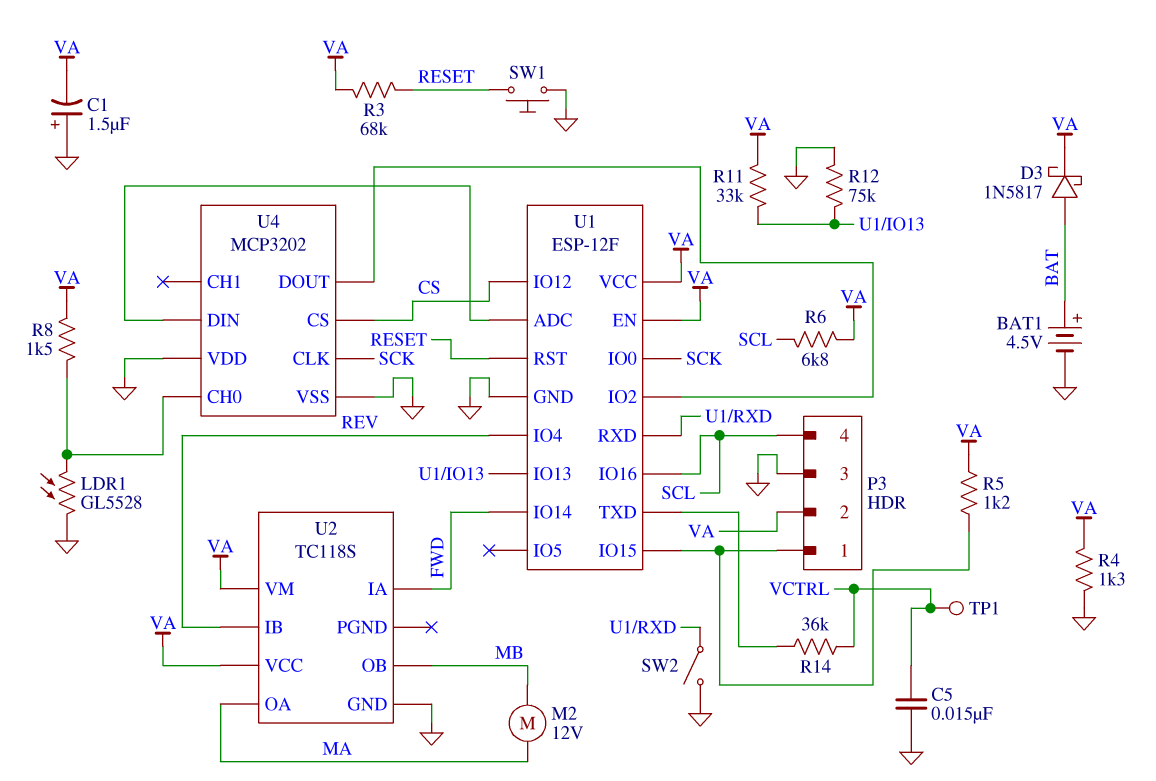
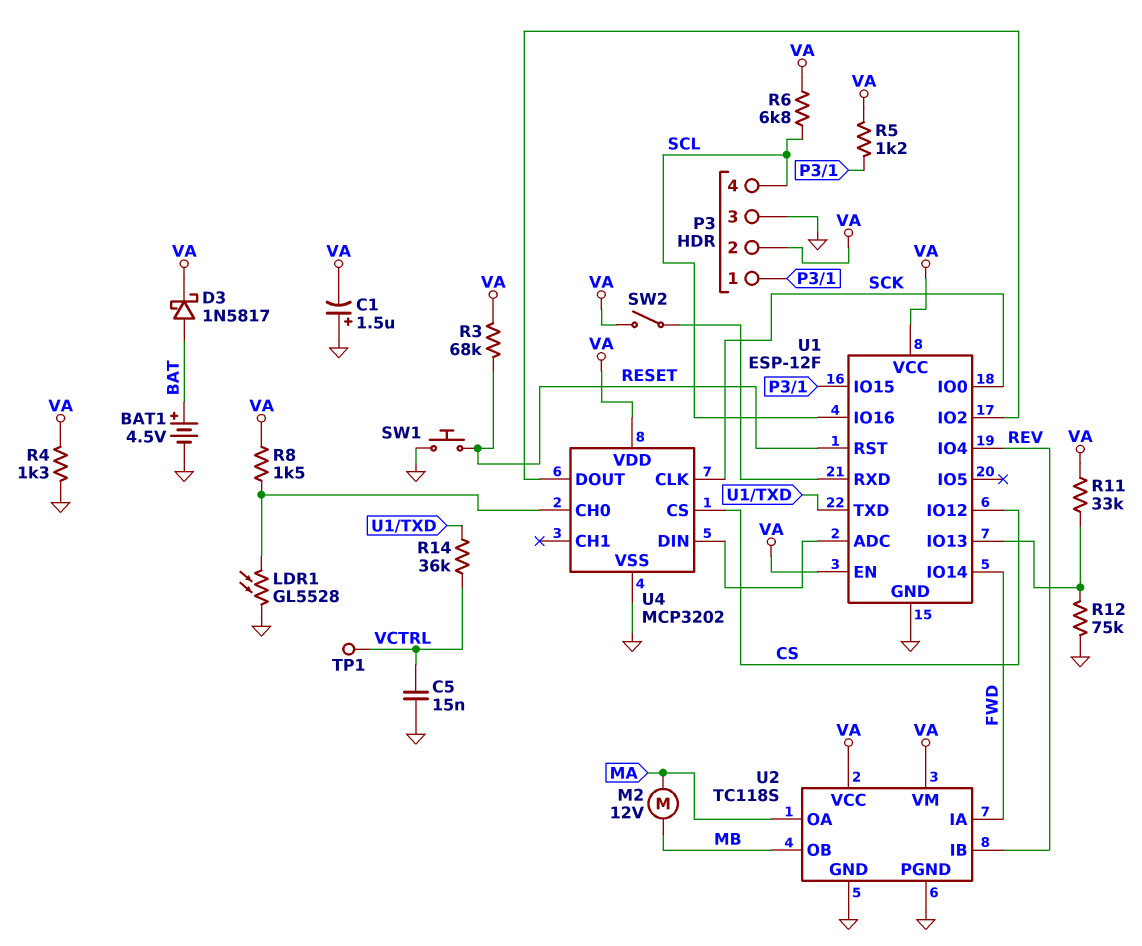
SW2: switch (GND, U1/RXD) -> switch (U1/RXD, VA)
U2 pin PGND: none -> GND
U4 pin VDD: GND -> VA

